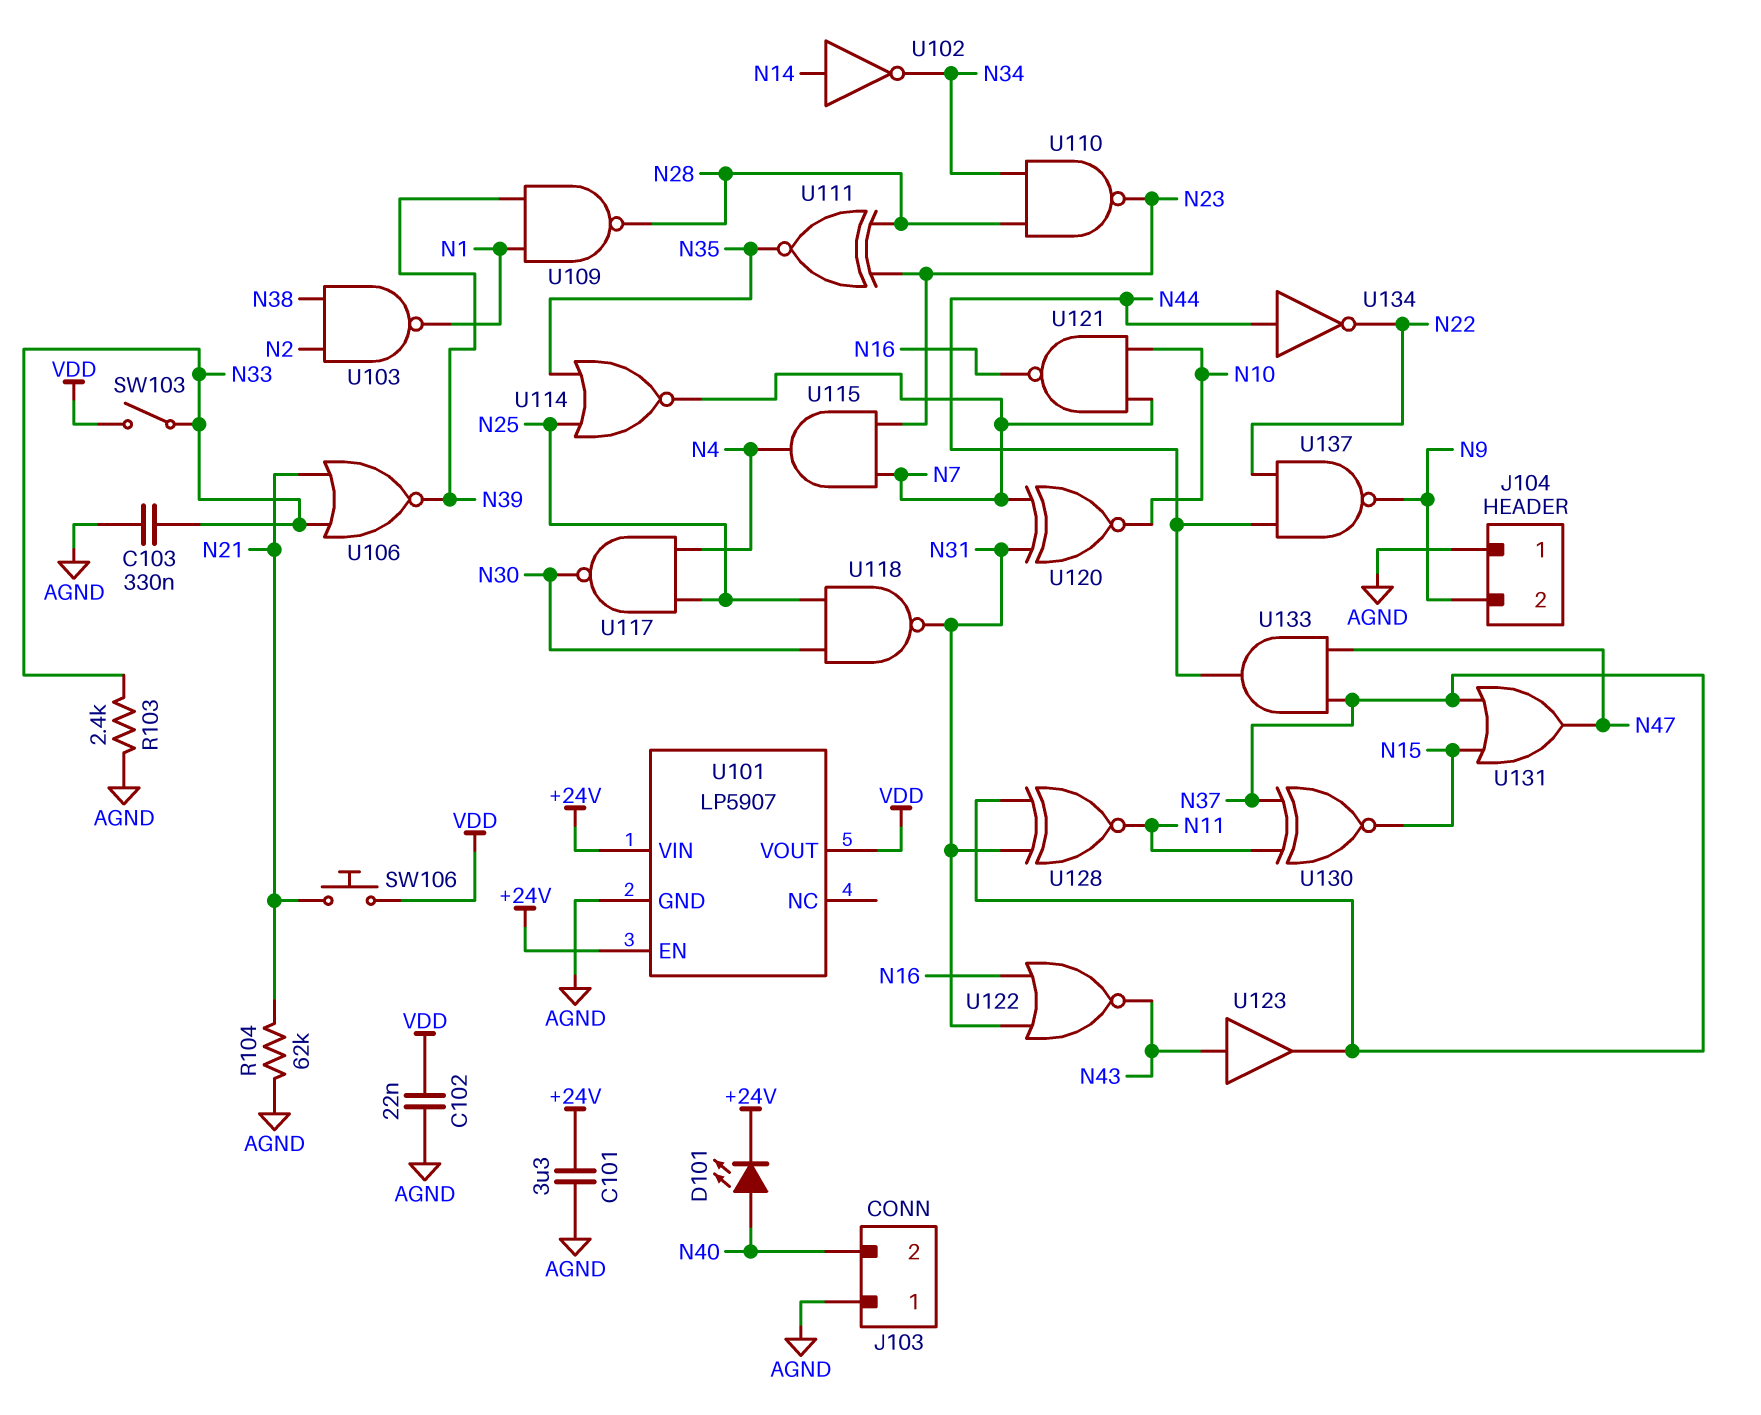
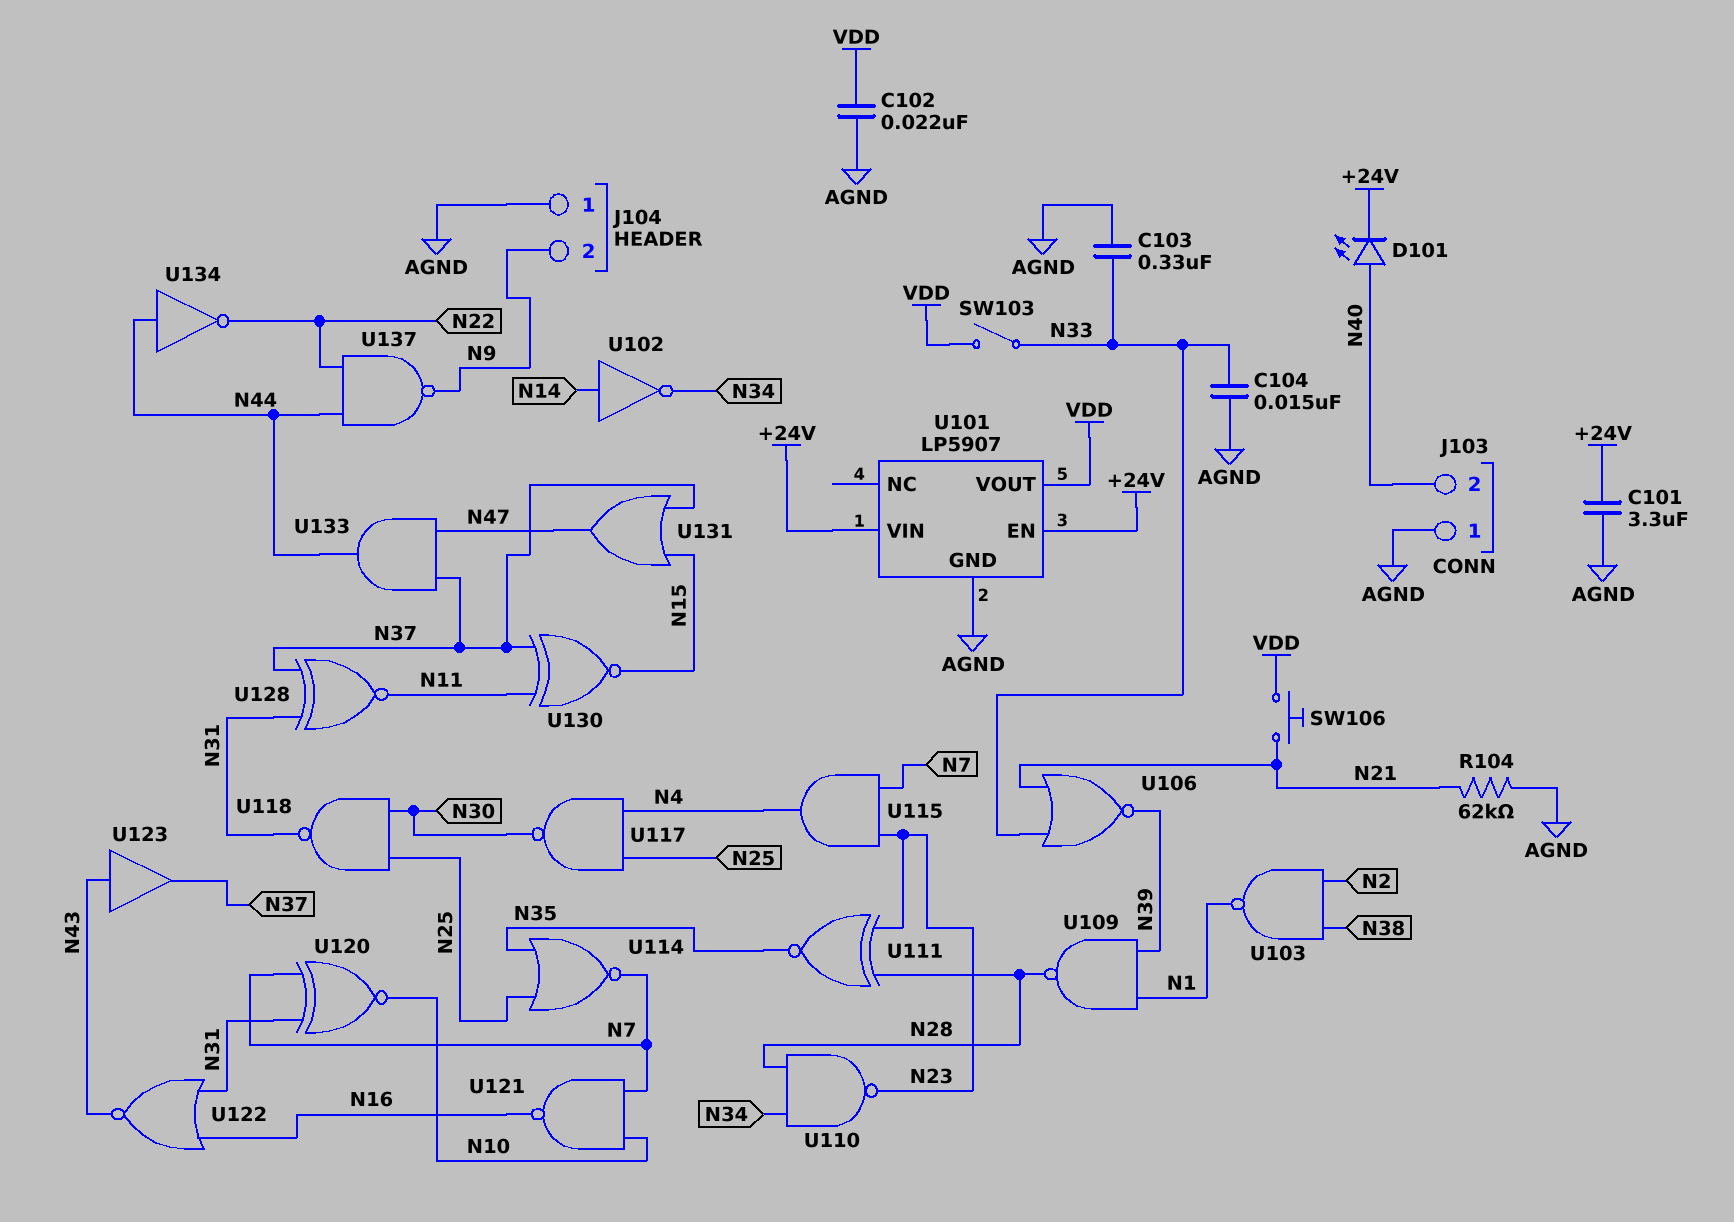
C104: none -> 15nF (AGND, N33)
R103: 2.4k (AGND, N33) -> none

